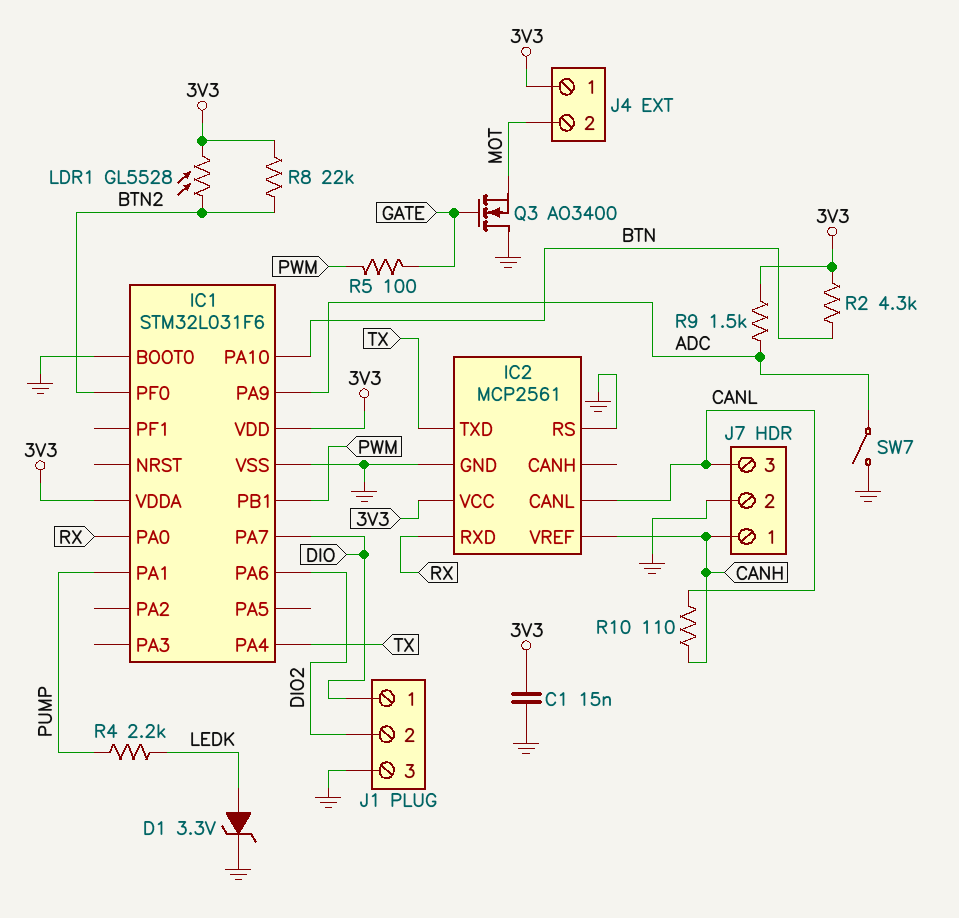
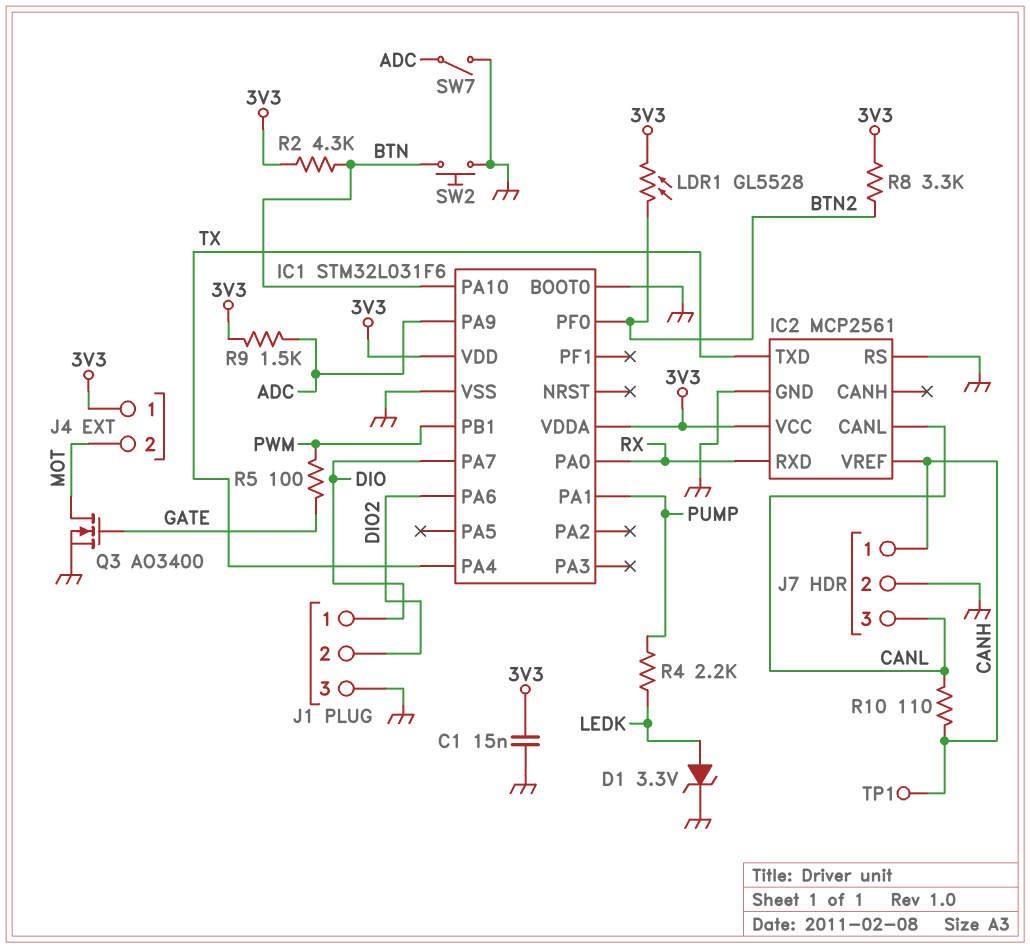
Q3: NMOS AO3400 (G GATE, D GND, S MOT) -> NMOS AO3400 (G GATE, D MOT, S GND)
R8: 22k (3V3, BTN2) -> 3.3k (3V3, BTN2)
SW2: none -> button (BTN, GND)
TP1: none -> test point (CANH)

